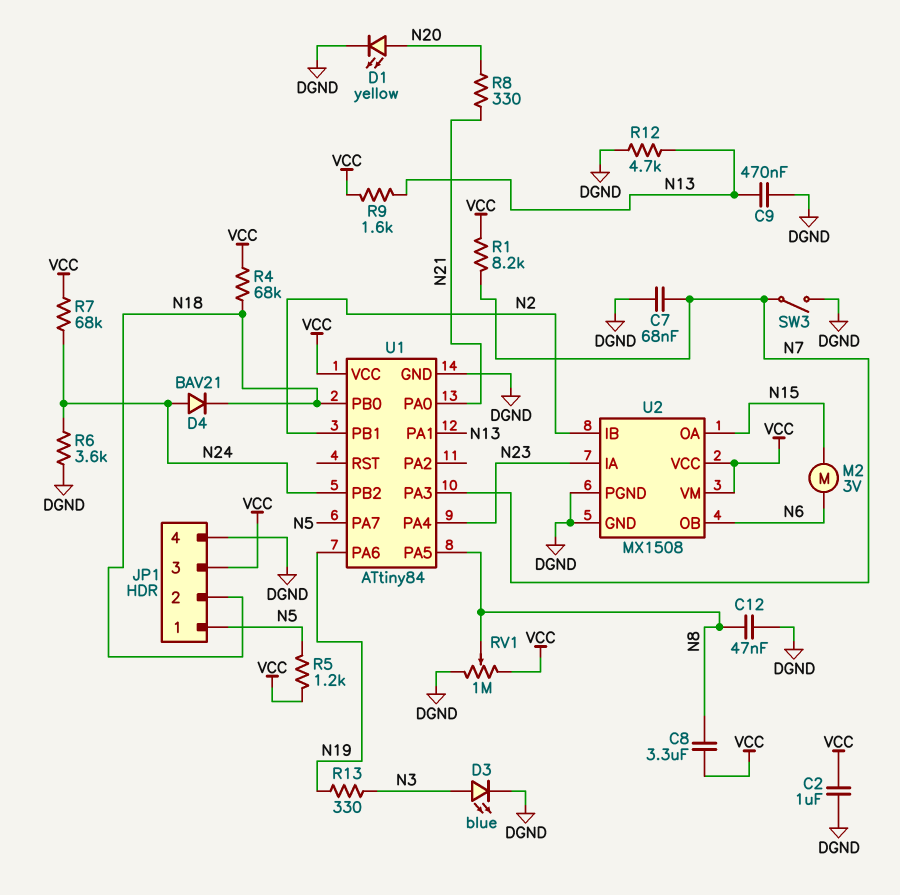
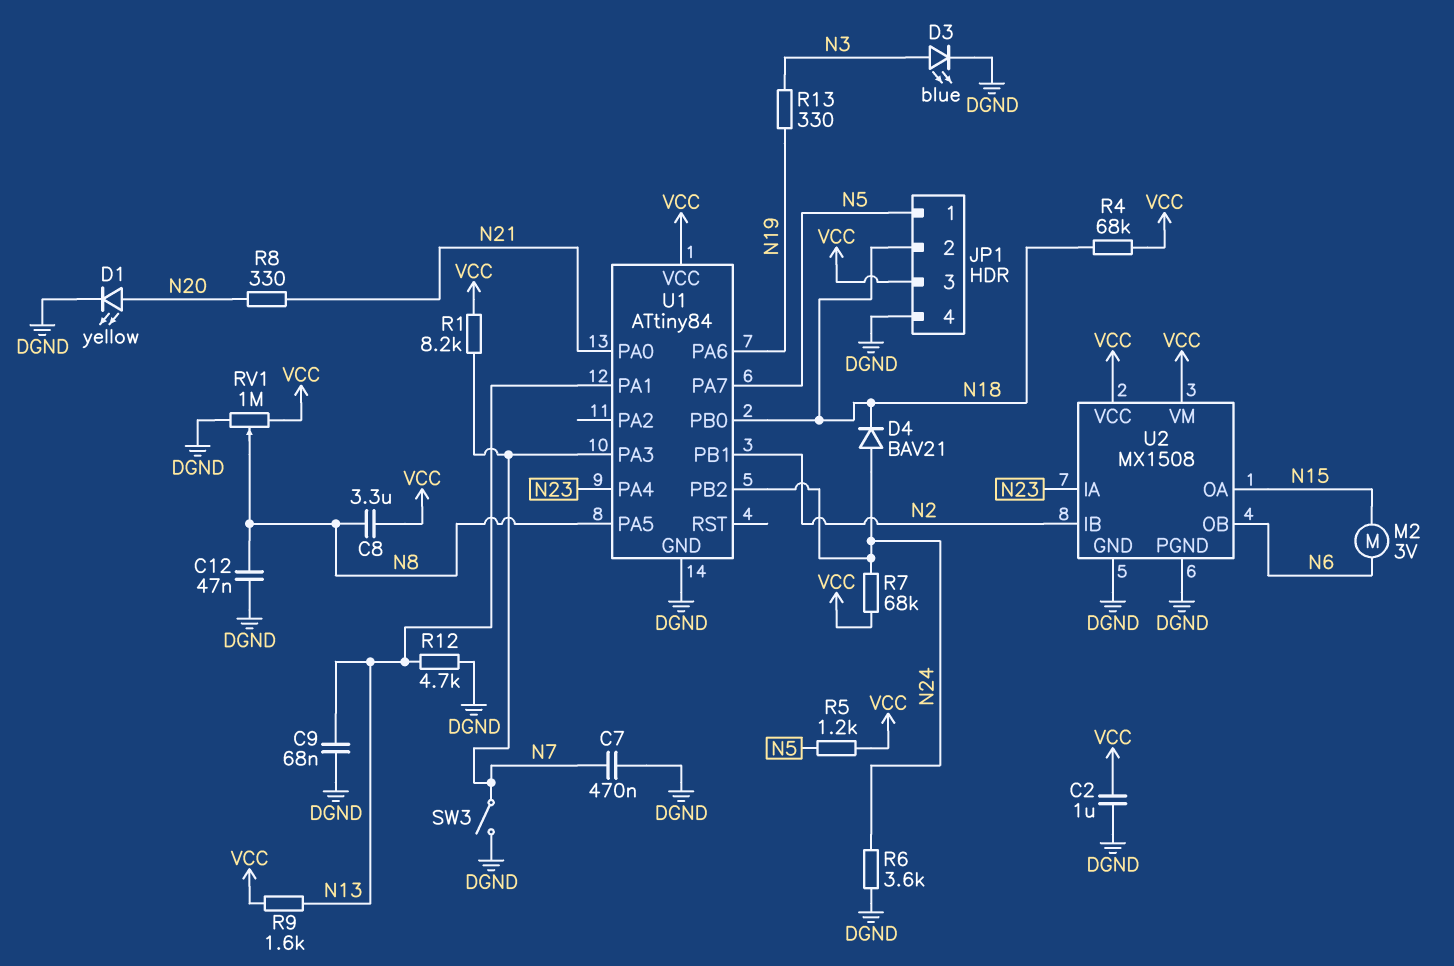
C7: 68nF (DGND, N7) -> 470nF (DGND, N7)
C9: 470nF (DGND, N13) -> 68nF (DGND, N13)

